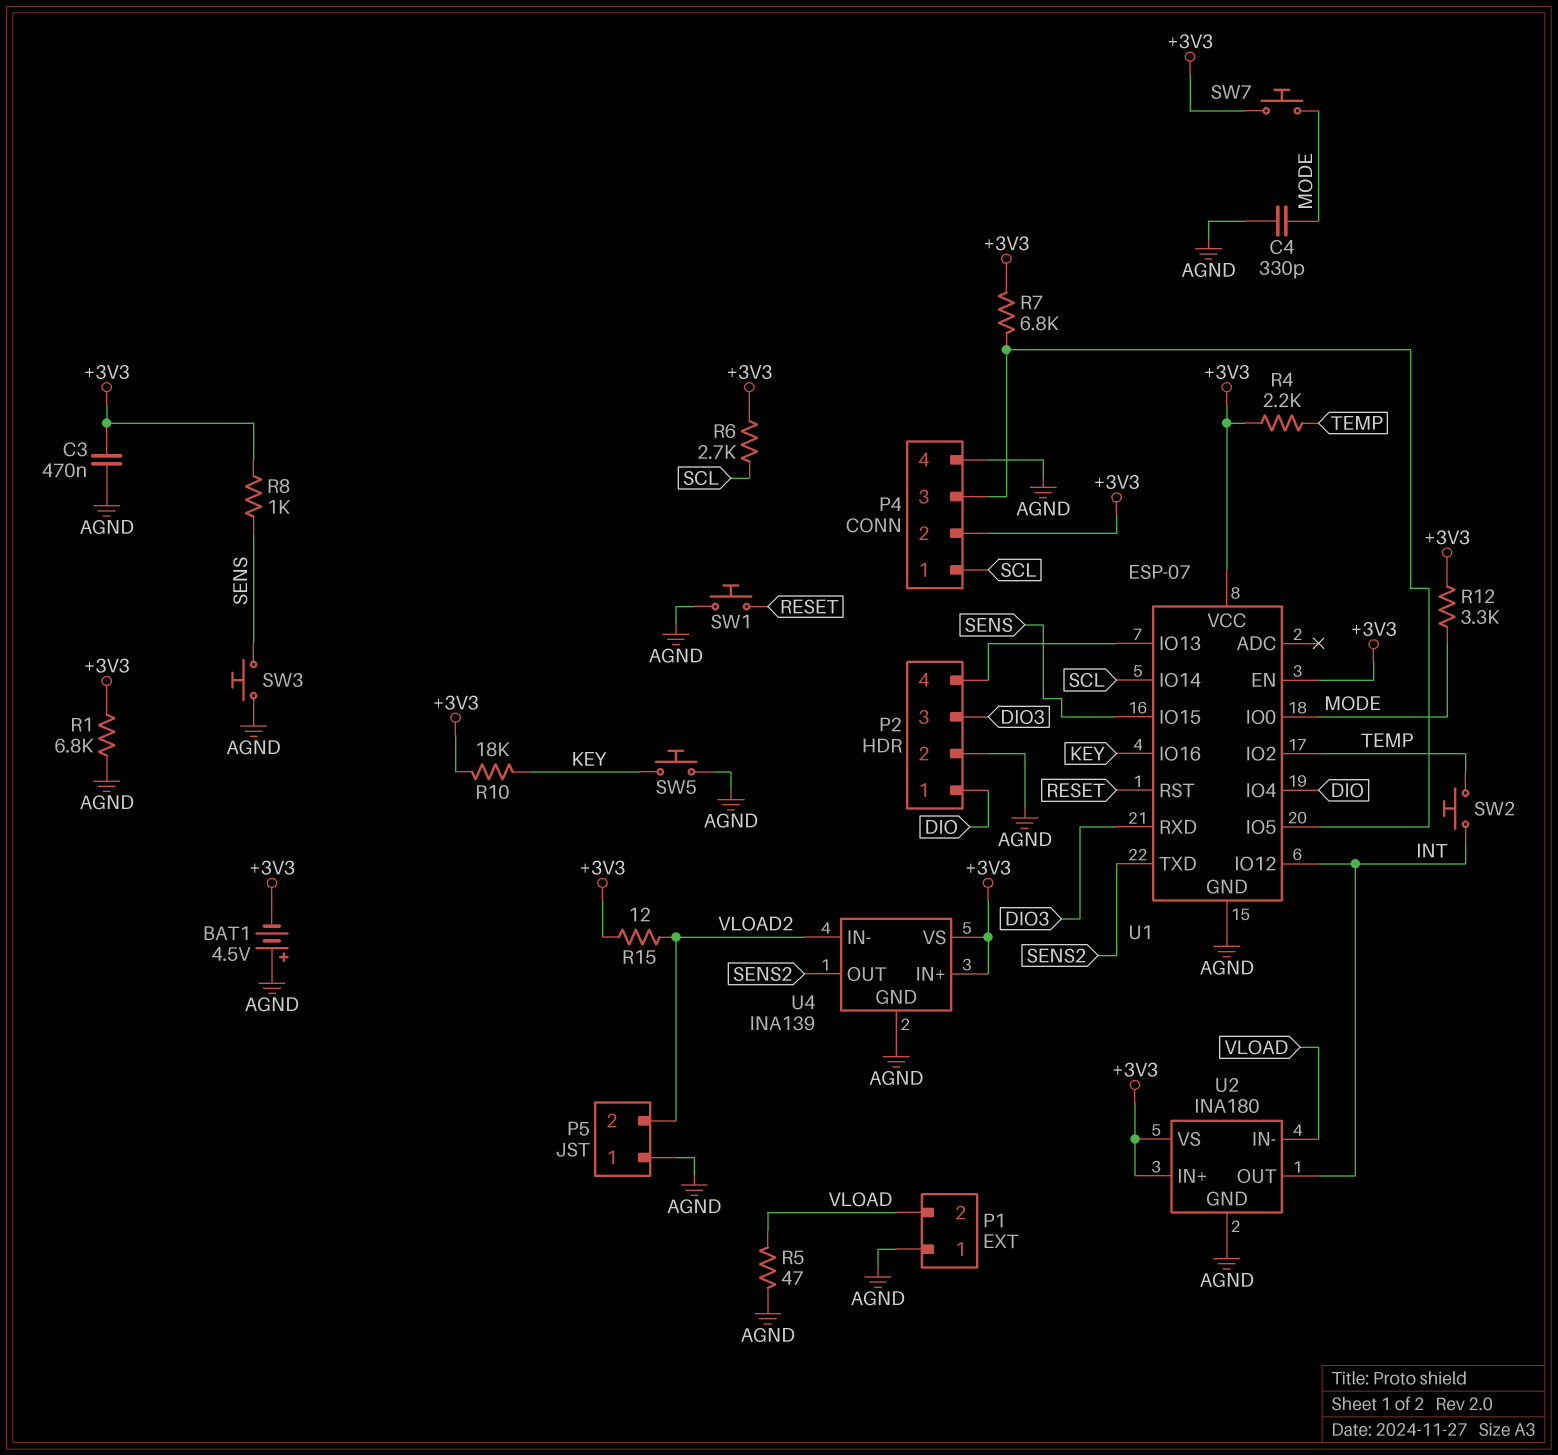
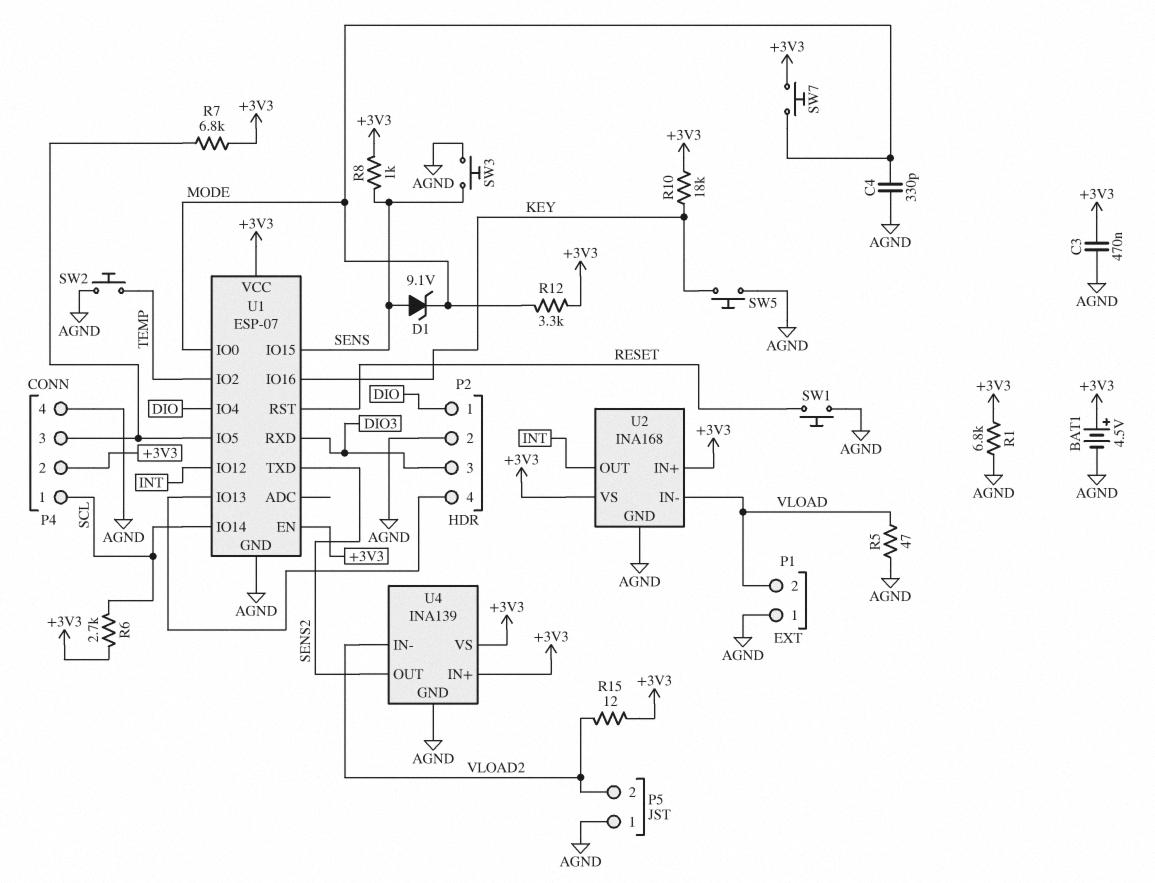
BAT1: 4.5V (plus AGND, minus +3V3) -> 4.5V (plus +3V3, minus AGND)
D1: none -> zener 9.1V (A SENS, K MODE)
R4: 2.2k (+3V3, TEMP) -> none
SW2: button (INT, TEMP) -> button (AGND, TEMP)
U2: INA180 -> INA168

